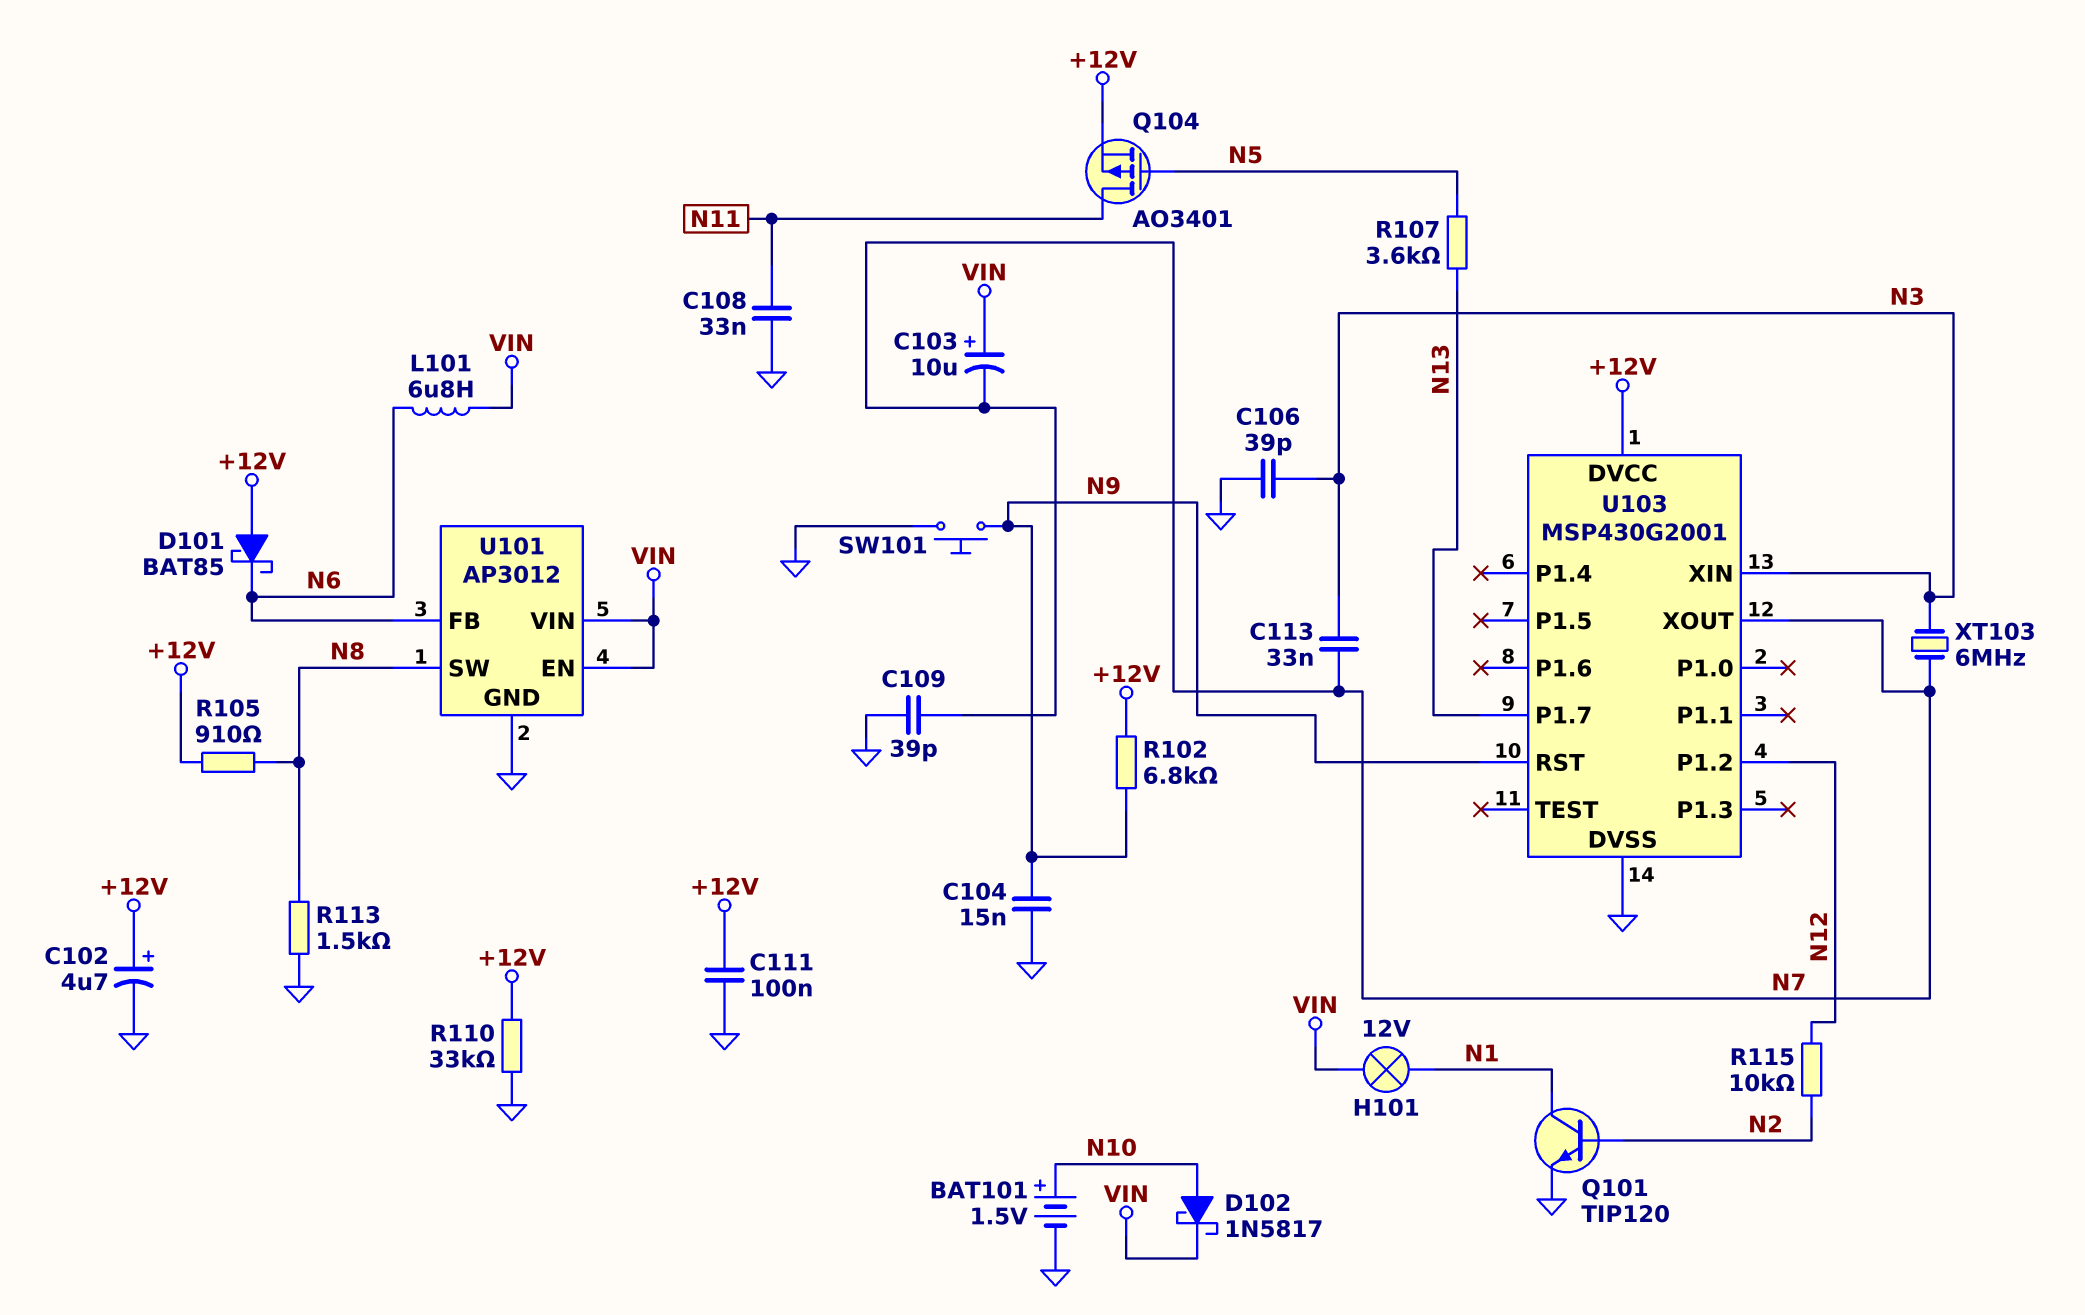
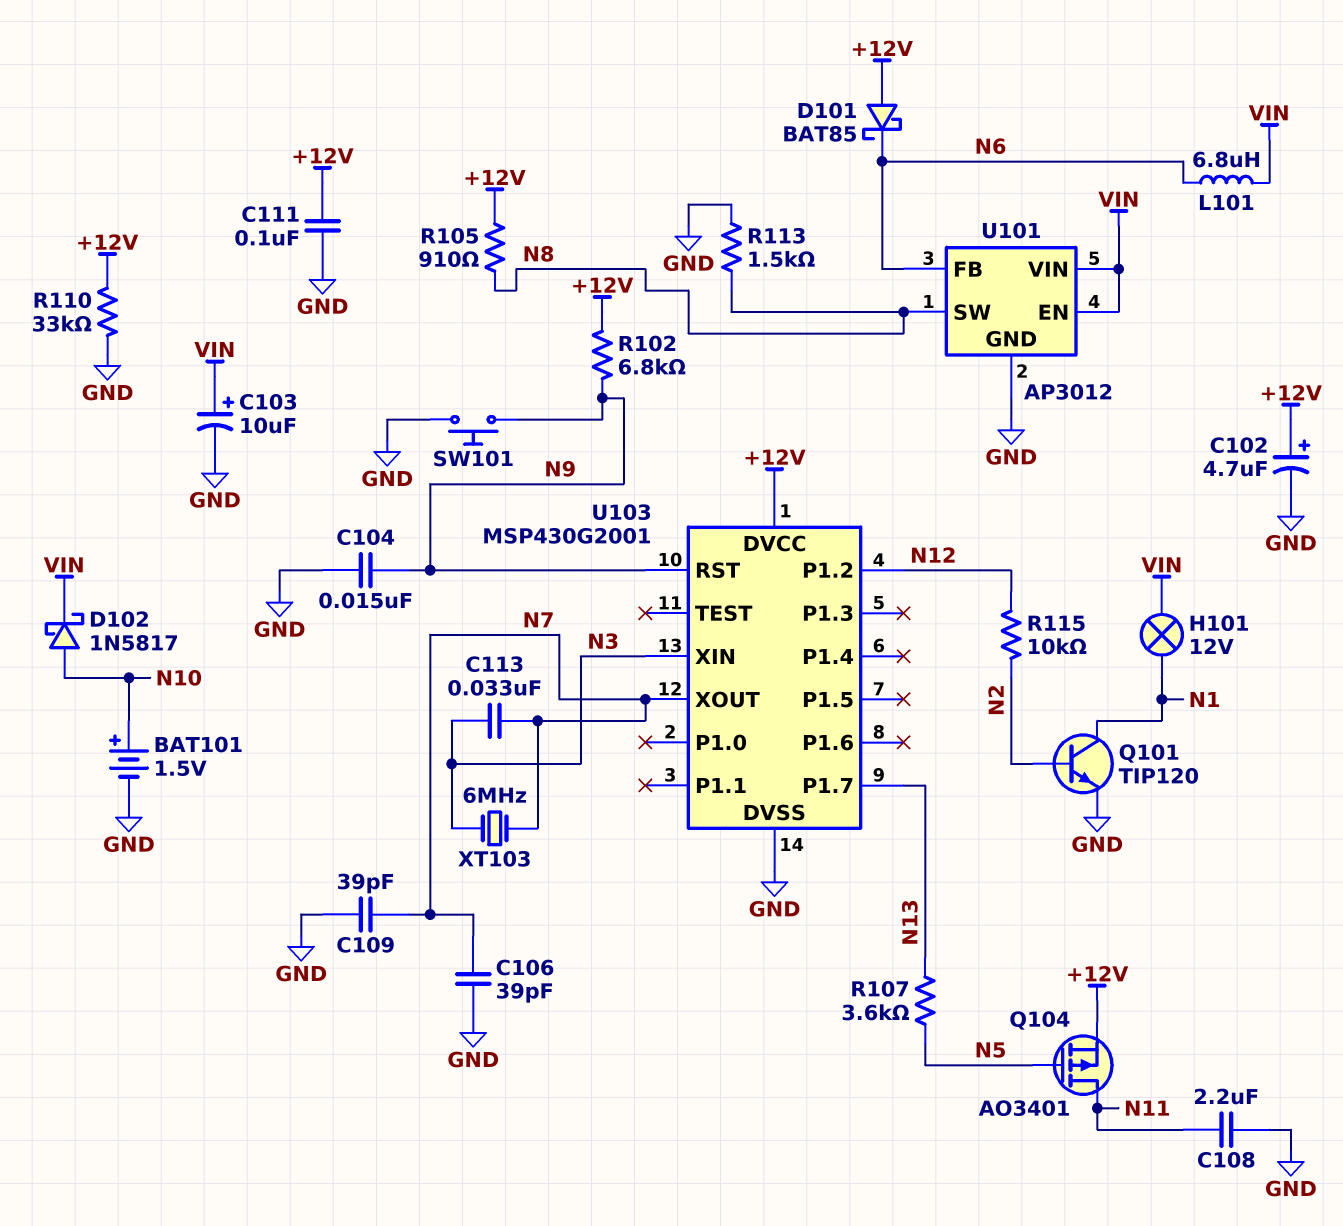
C103: 10uF (plus VIN, minus N7) -> 10uF (plus VIN, minus GND)
C106: 39pF (GND, N3) -> 39pF (GND, N7)
C108: 33nF (GND, N11) -> 2.2uF (GND, N11)

